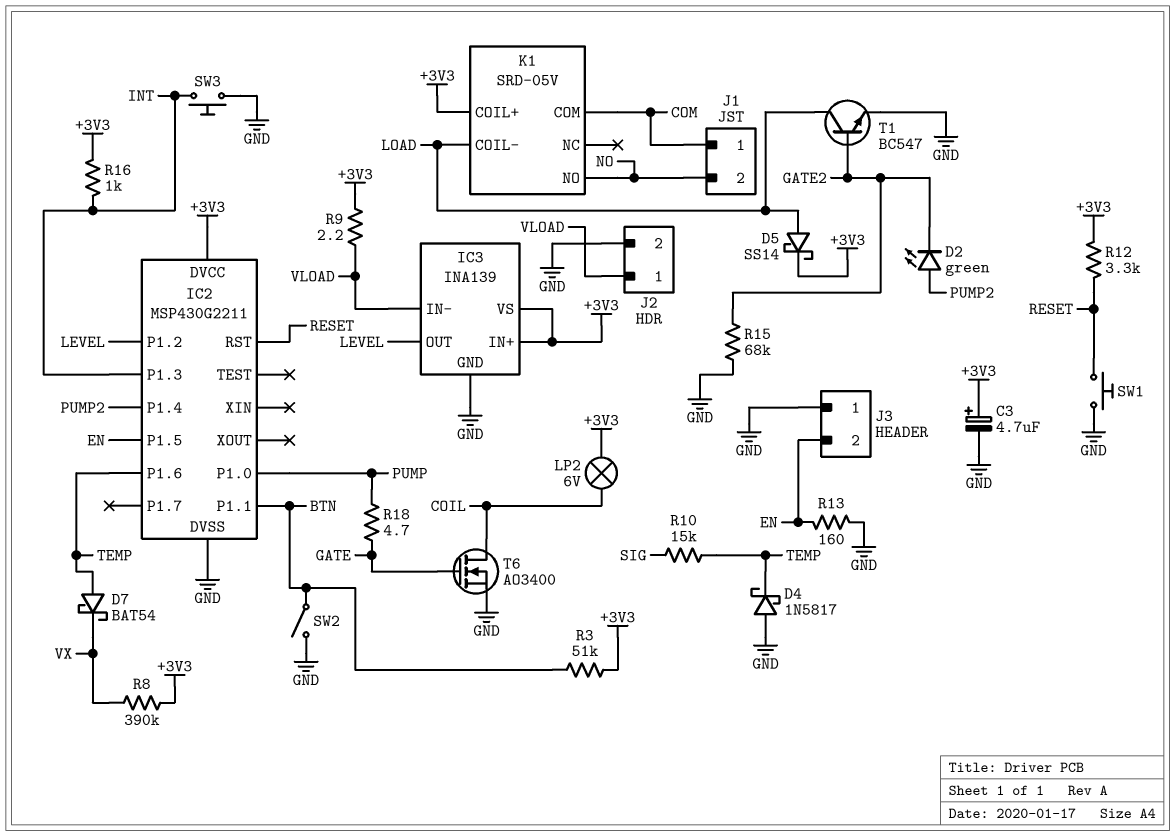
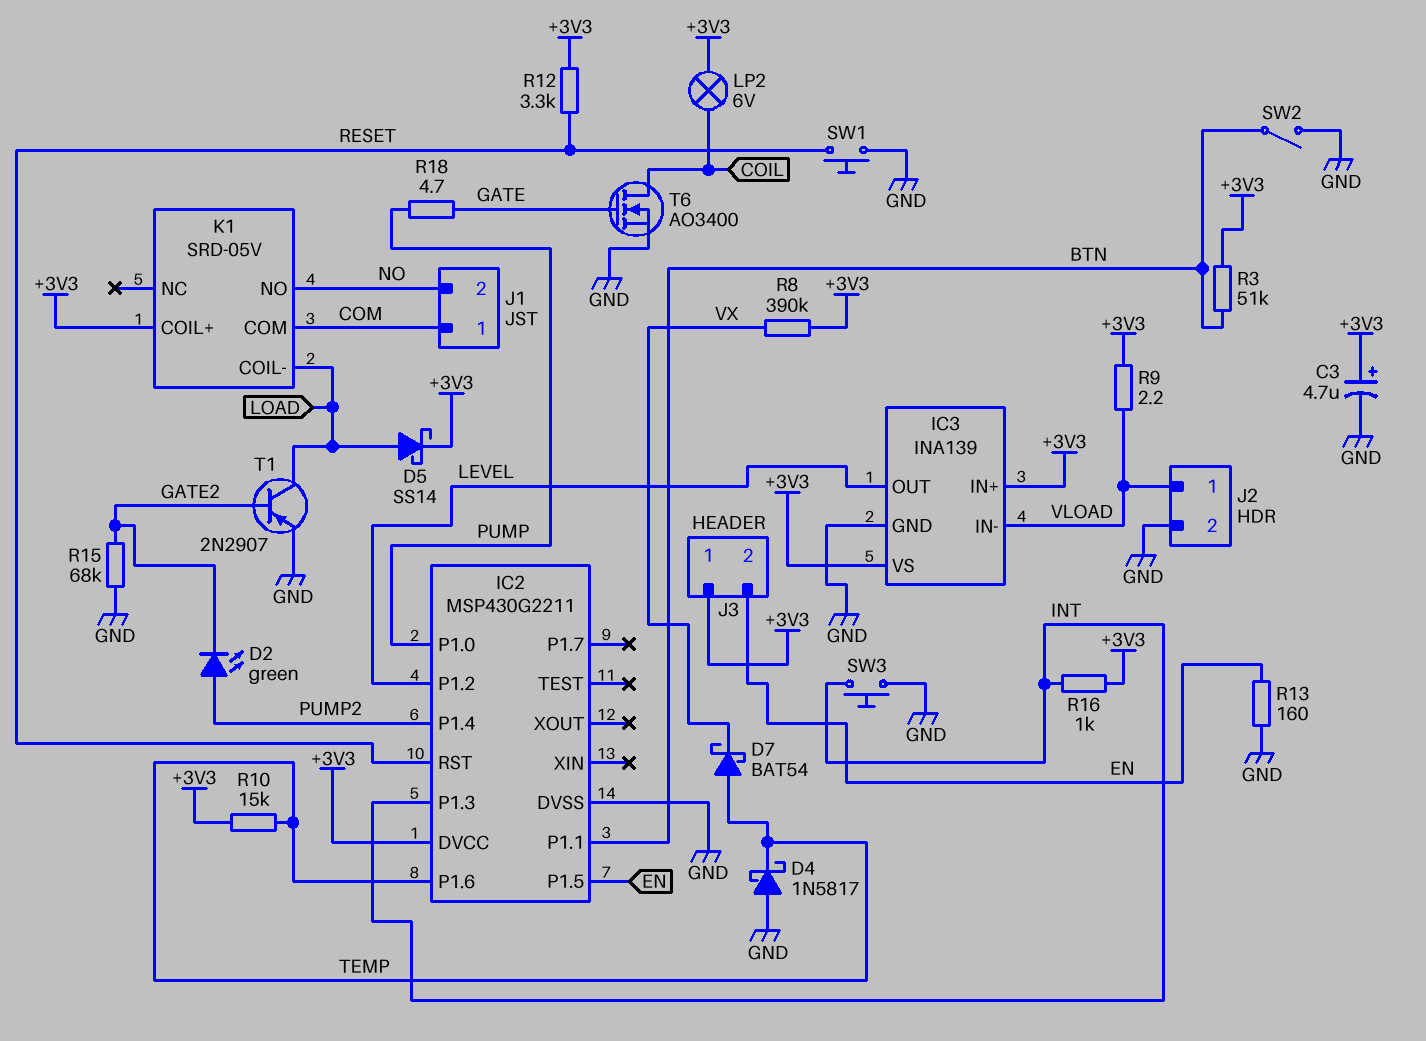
J3 pin 1: GND -> +3V3
R10: 15k (SIG, TEMP) -> 15k (+3V3, TEMP)
T1: NPN BC547 (B GATE2, C LOAD, E GND) -> PNP 2N2907 (B GATE2, C LOAD, E GND)

